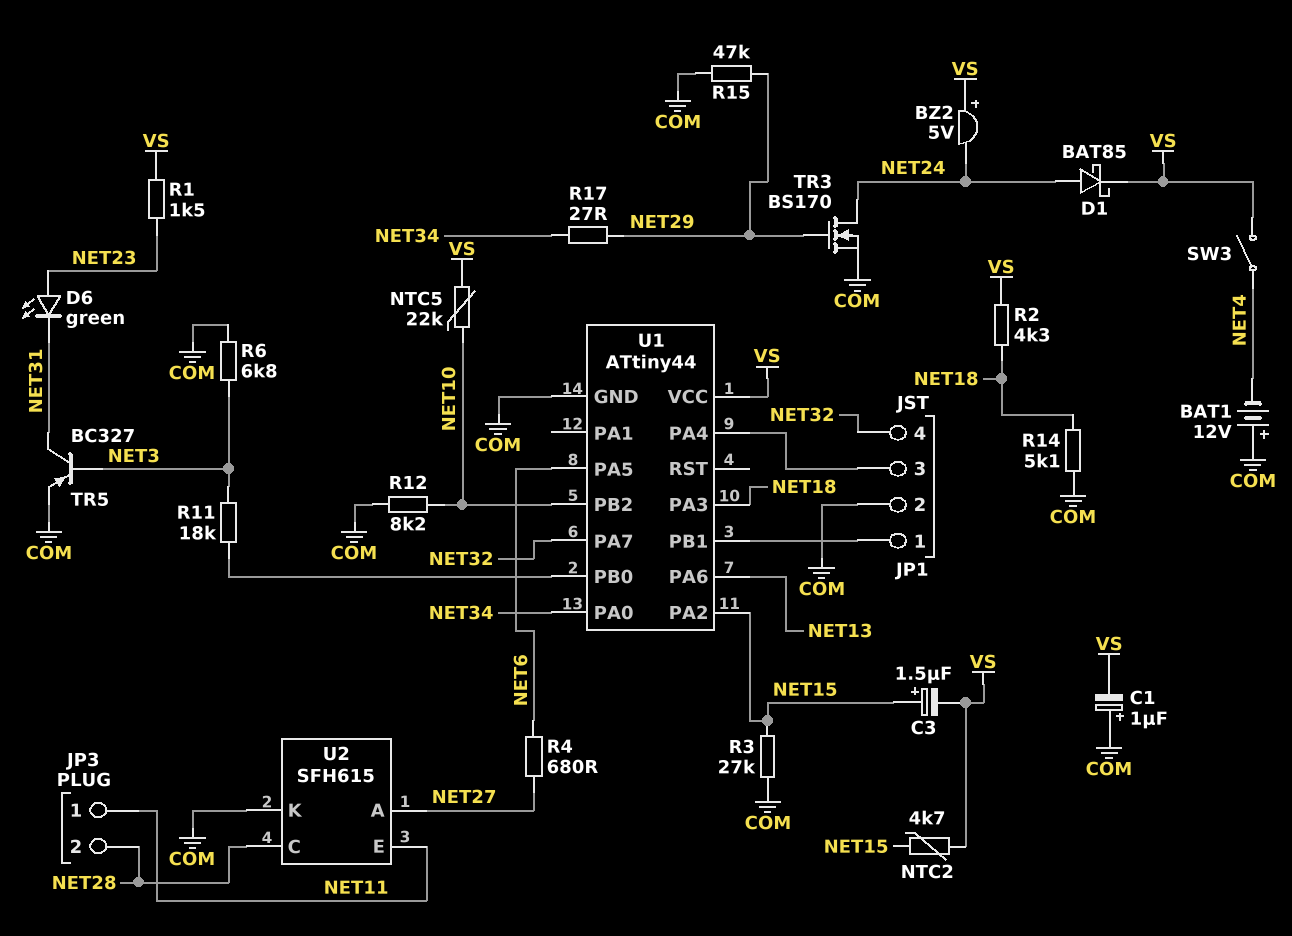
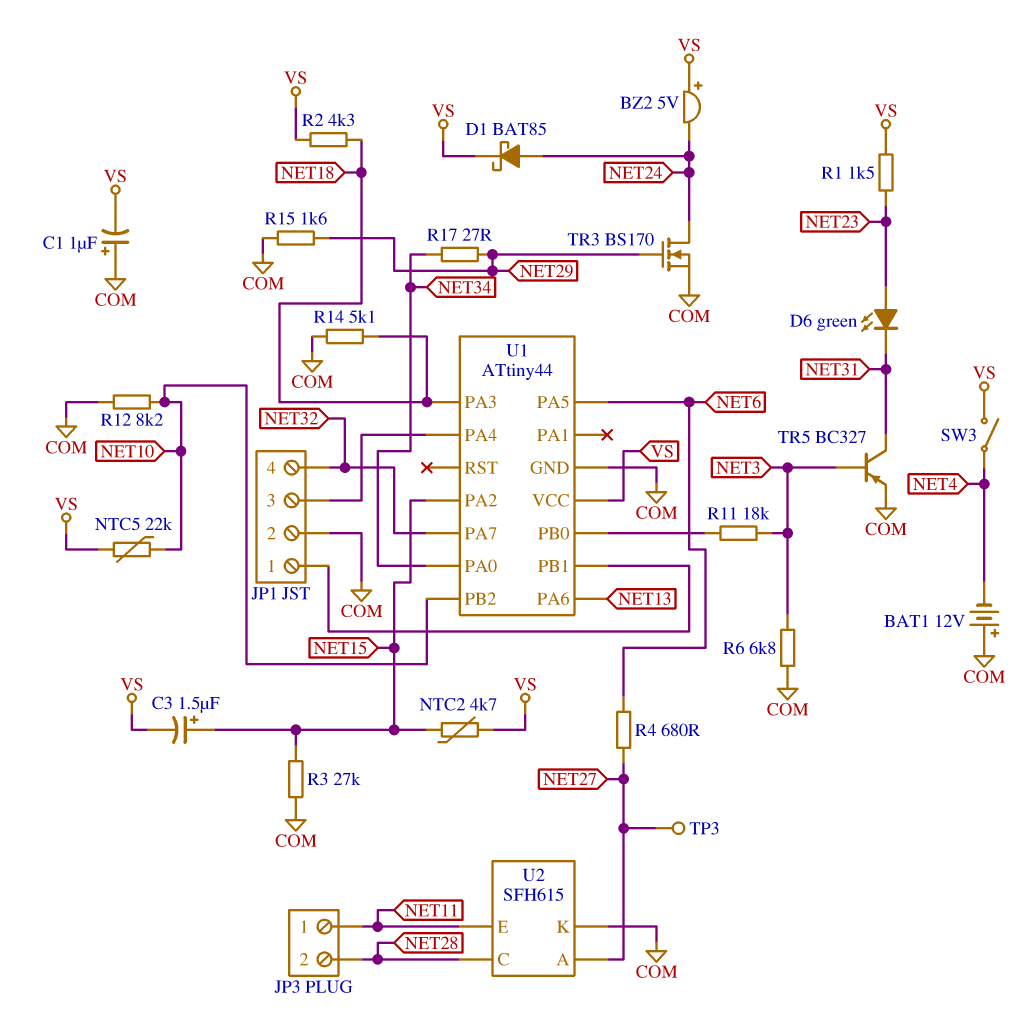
R15: 47k (COM, NET29) -> 1.6k (COM, NET29)
TP3: none -> test point (NET27)

